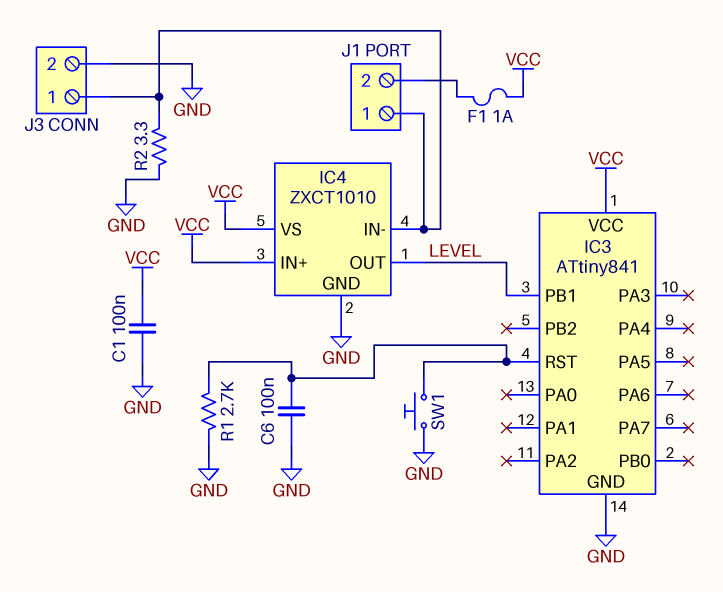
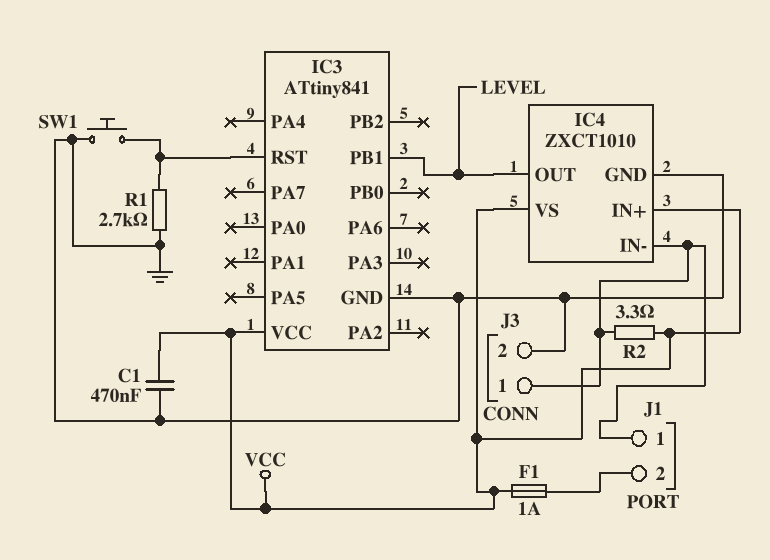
C1: 100nF (GND, VCC) -> 470nF (GND, VCC)
C6: 100nF (GND, IC3/RST) -> none
R2: 3.3 (GND, IC4/IN-) -> 3.3 (IC4/IN-, VCC)

